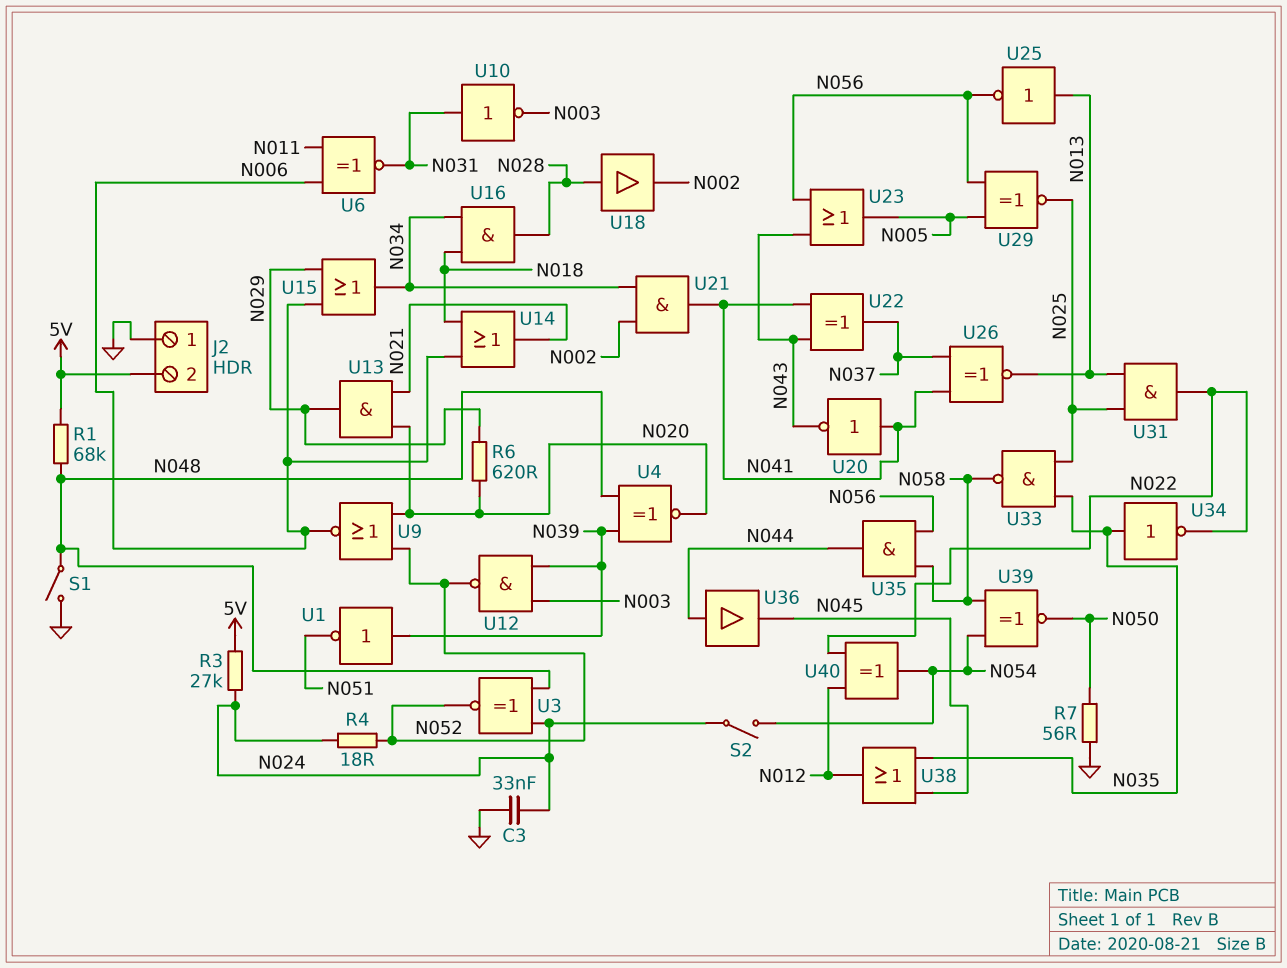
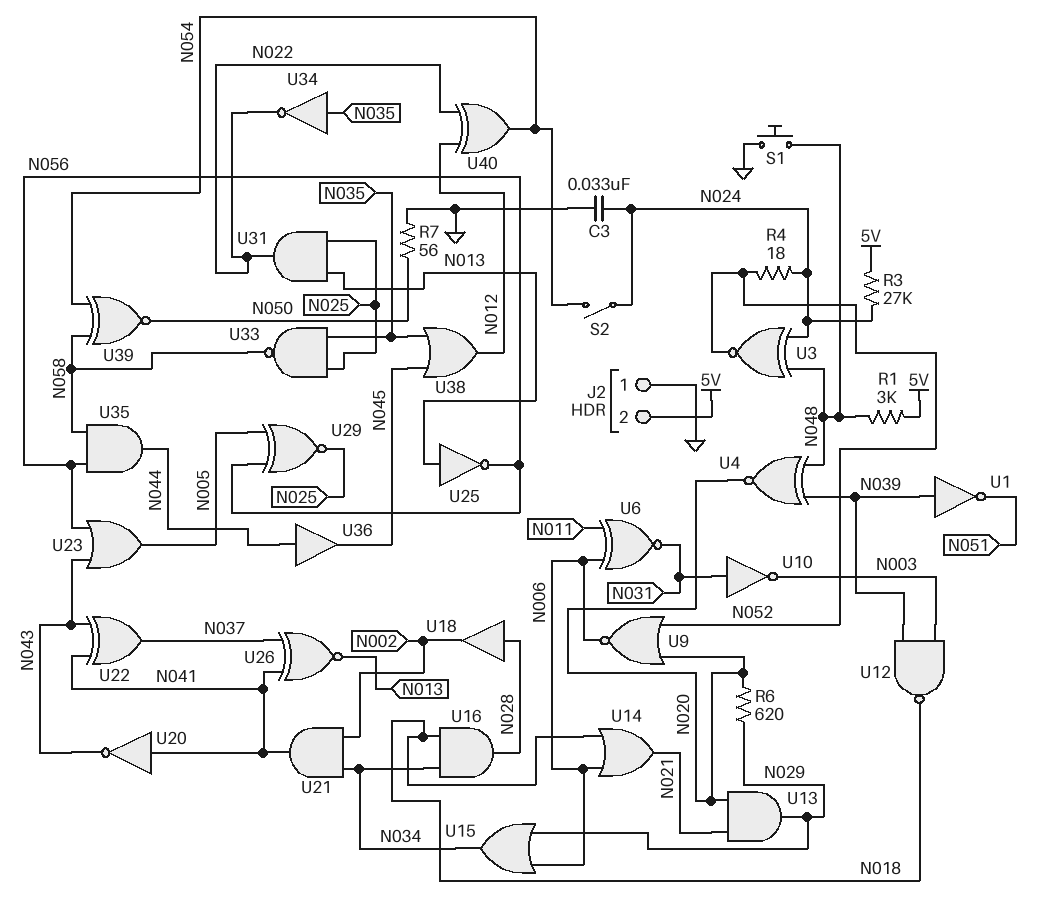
R1: 68k (5V, N048) -> 3k (5V, N048)
S1: switch (GND, N048) -> button (GND, N048)
U12: NAND (in N003, in N039, out N052) -> NAND (in N003, in N039, out N018)

